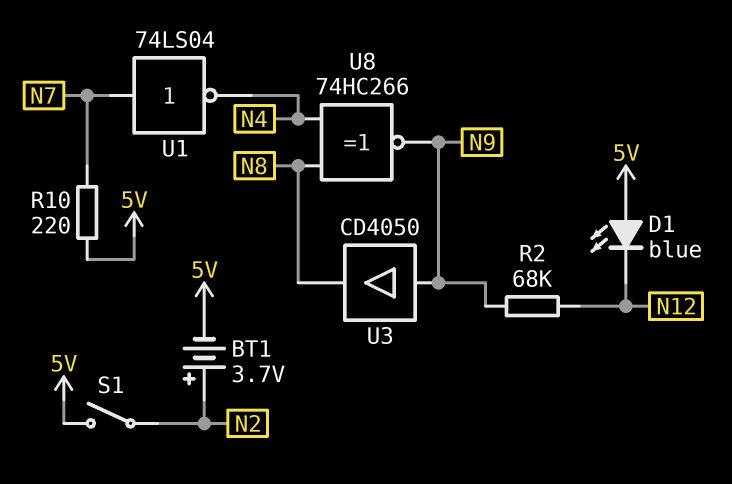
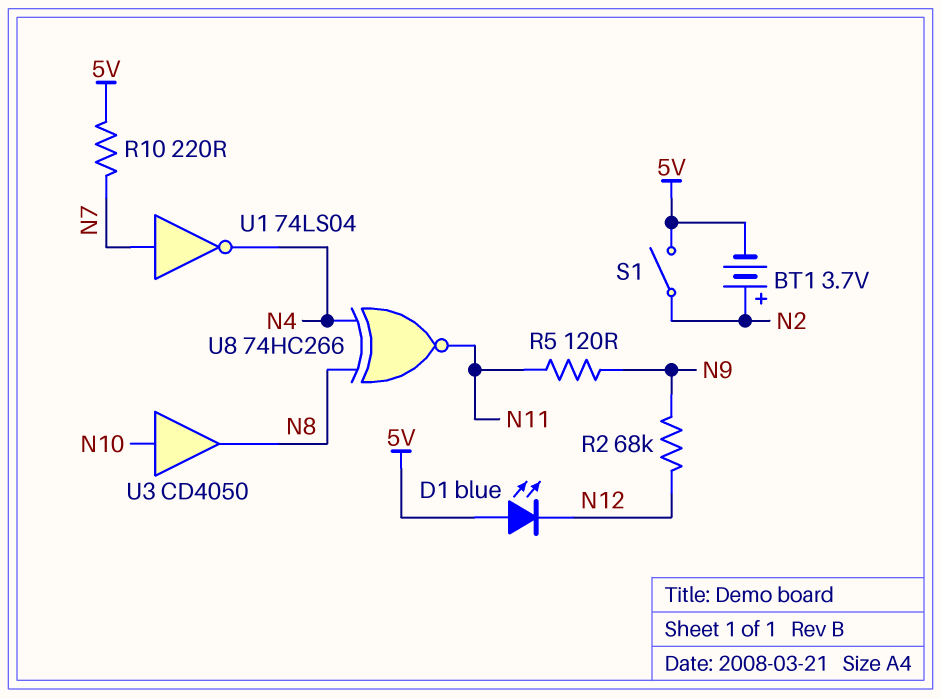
R5: none -> 120 (N9, N11)
U3: buffer CD4050 (in N9, out N8) -> buffer CD4050 (in N10, out N8)
U8: XNOR 74HC266 (in N4, in N8, out N9) -> XNOR 74HC266 (in N4, in N8, out N11)

